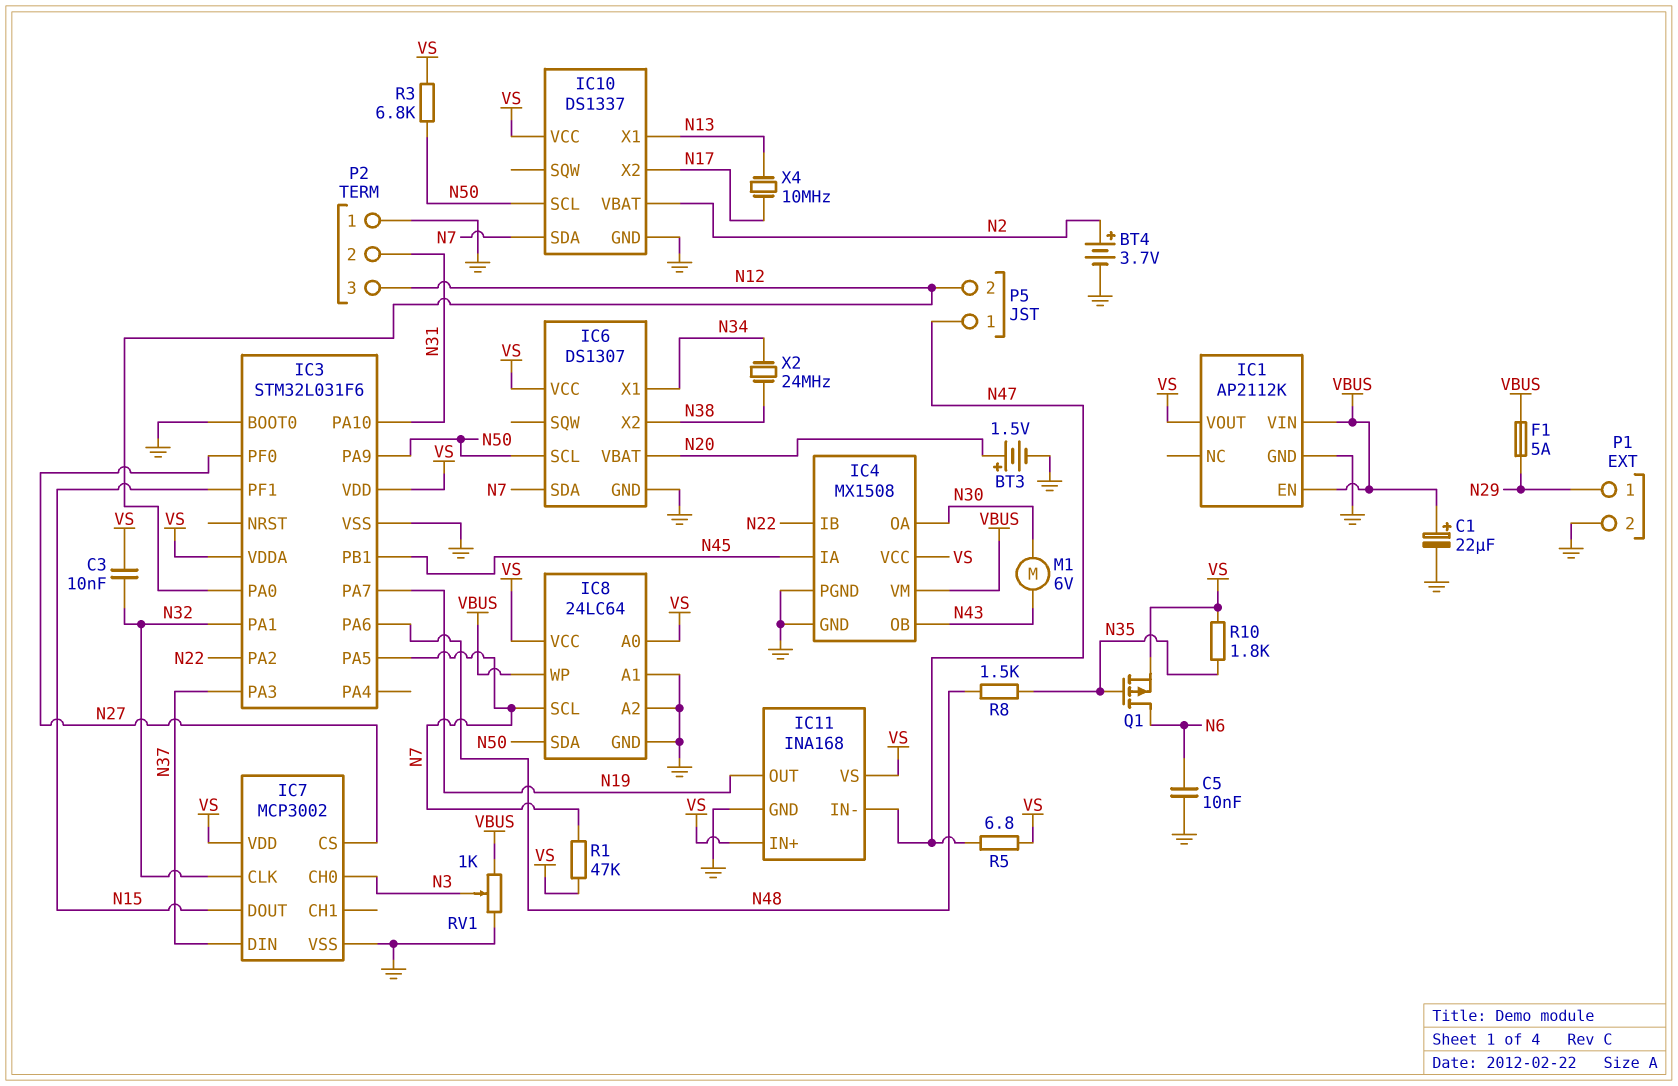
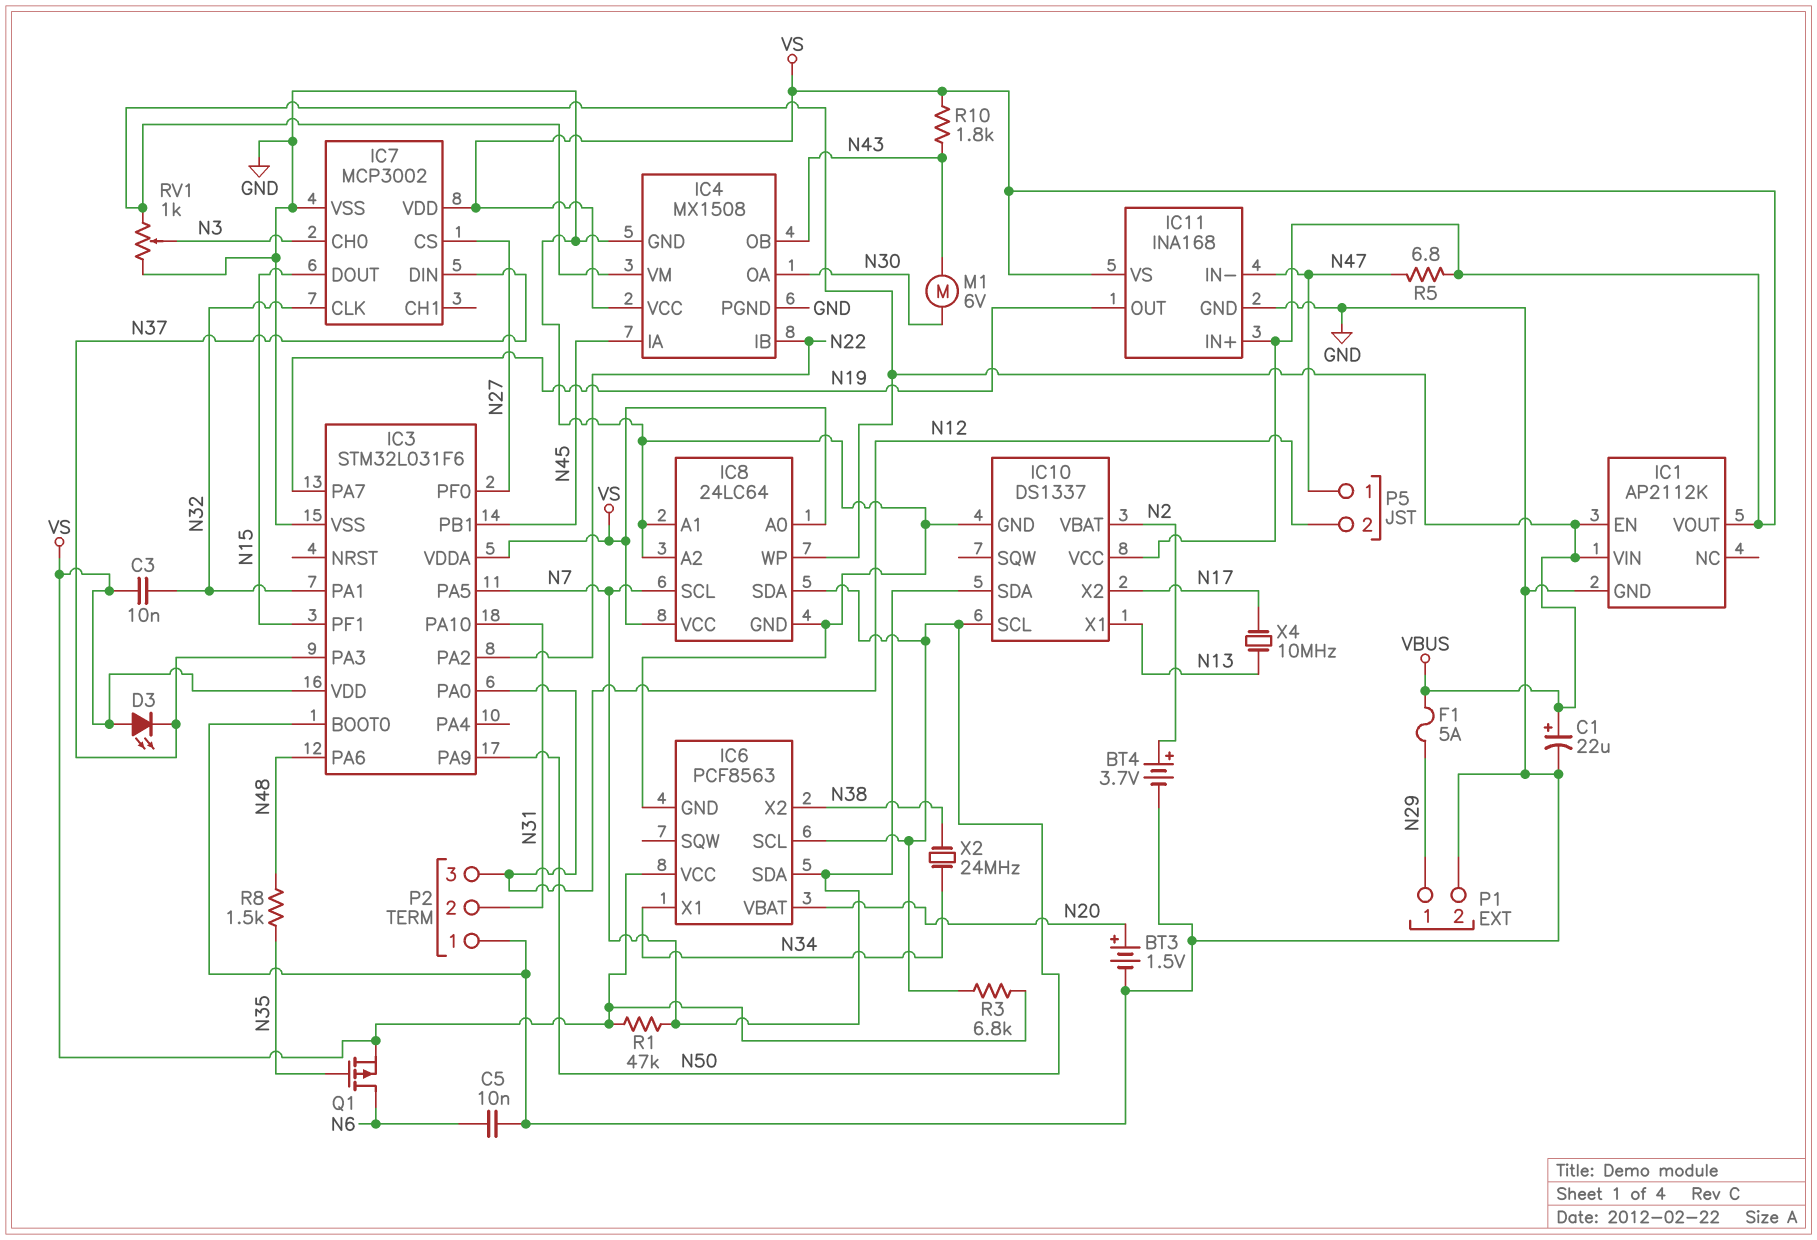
D3: none -> LED (A VS, K N37)
IC6: DS1307 -> PCF8563
R10: 1.8k (N35, VS) -> 1.8k (N43, VS)

